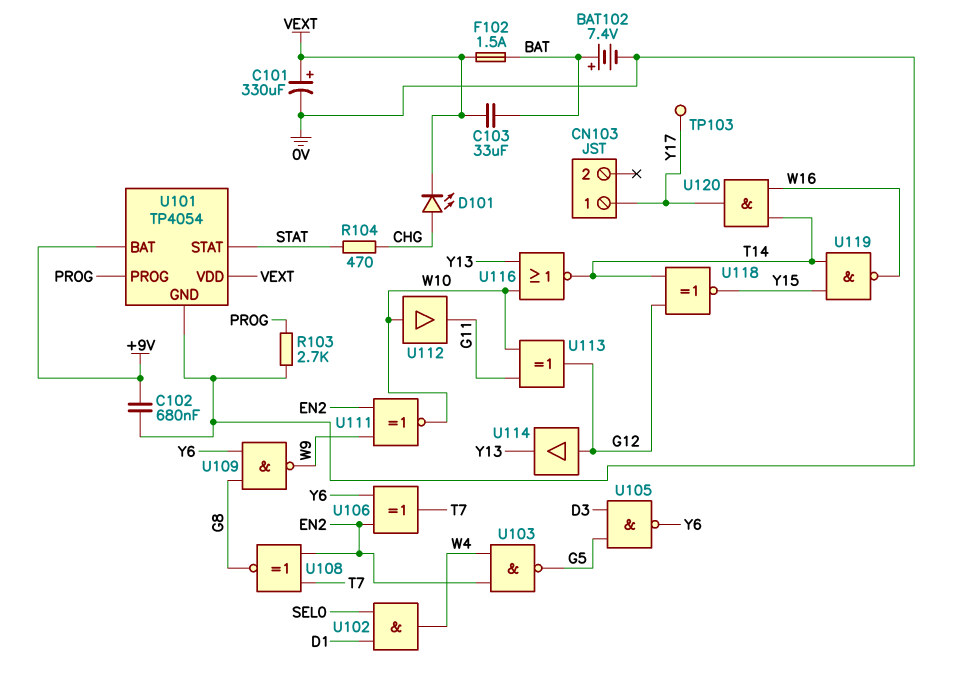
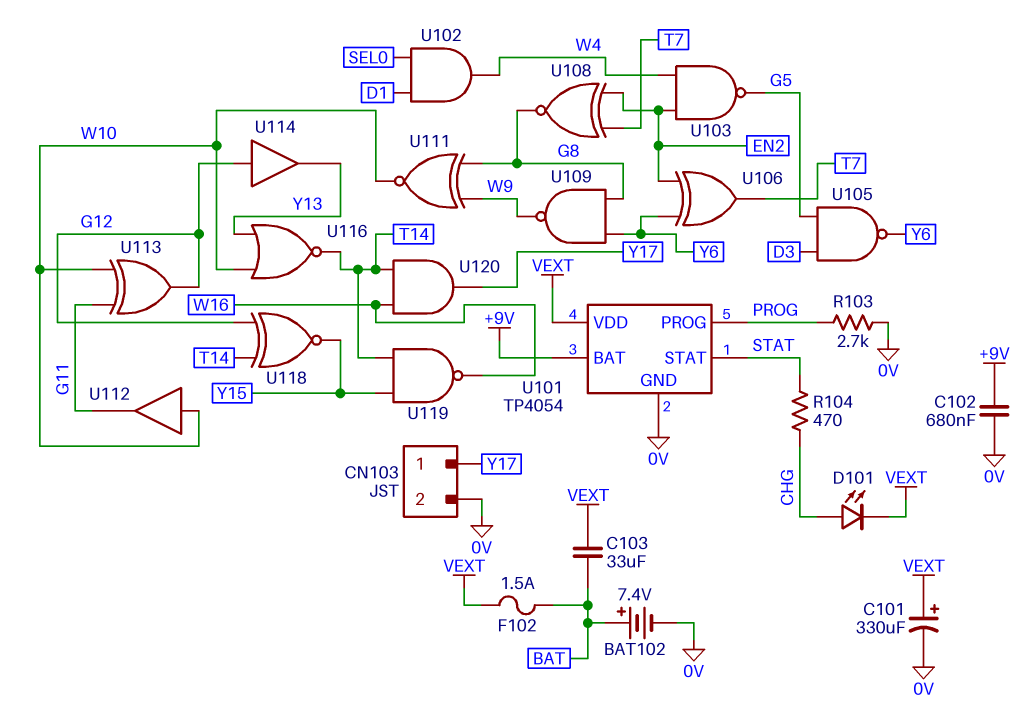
CN103 pin 2: none -> 0V
TP103: test point (Y17) -> none
U111: XNOR (in EN2, in W9, out W10) -> XNOR (in G8, in W9, out W10)

